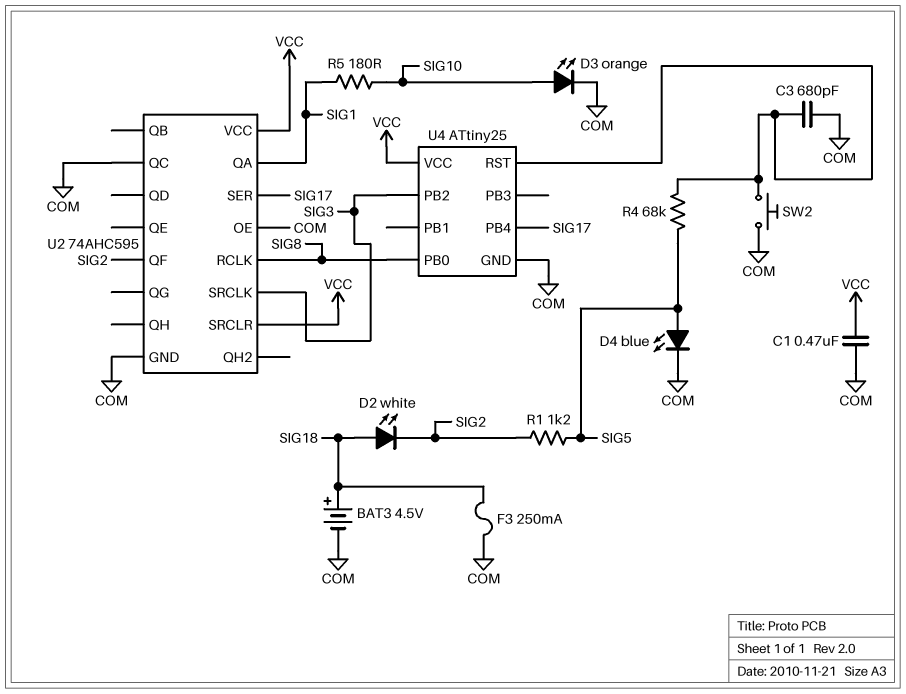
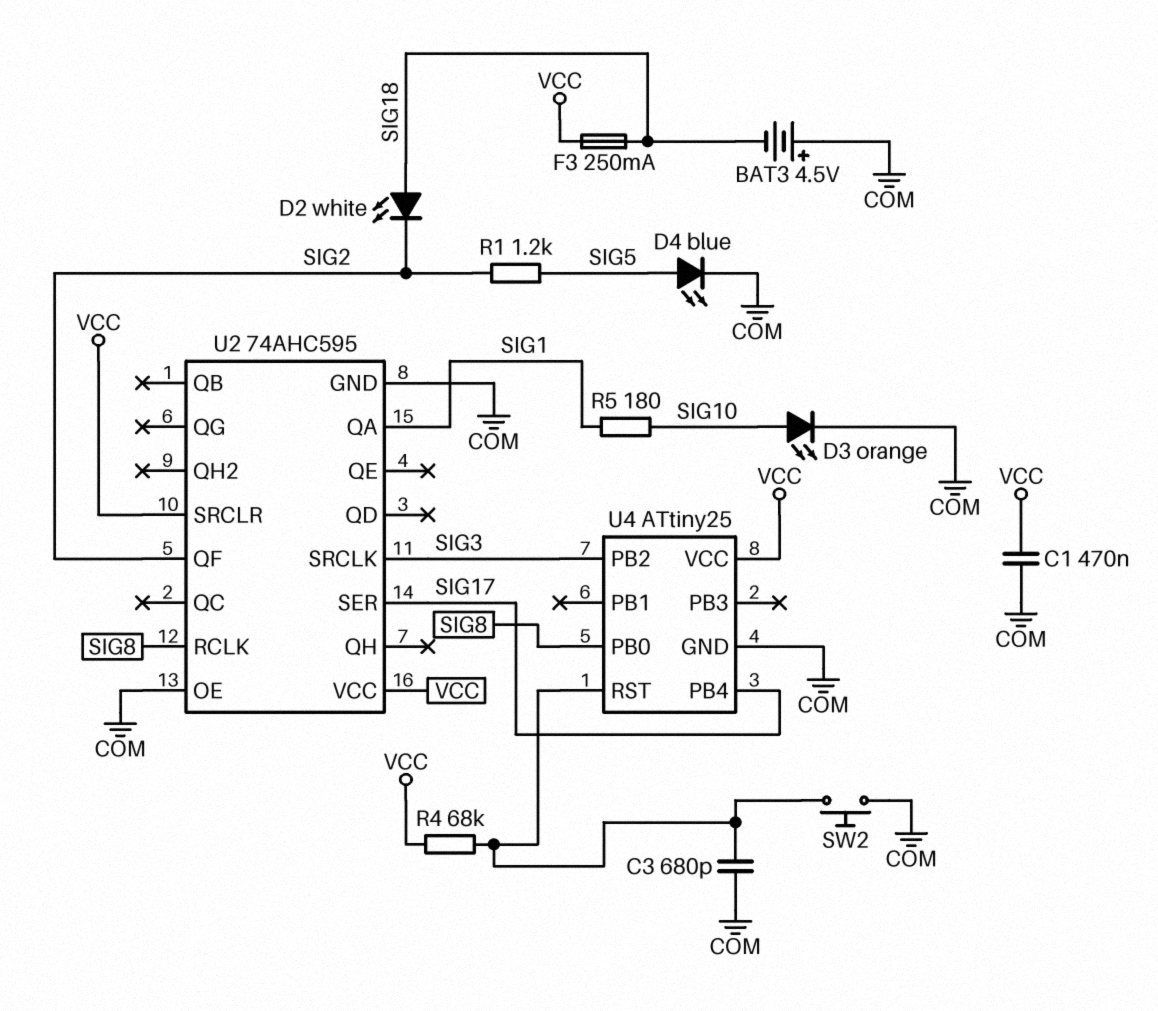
BAT3: 4.5V (plus SIG18, minus COM) -> 4.5V (plus COM, minus SIG18)
F3: 250mA (COM, SIG18) -> 250mA (SIG18, VCC)
R4: 68k (SIG5, U4/RST) -> 68k (U4/RST, VCC)
U2 pin QC: COM -> none

